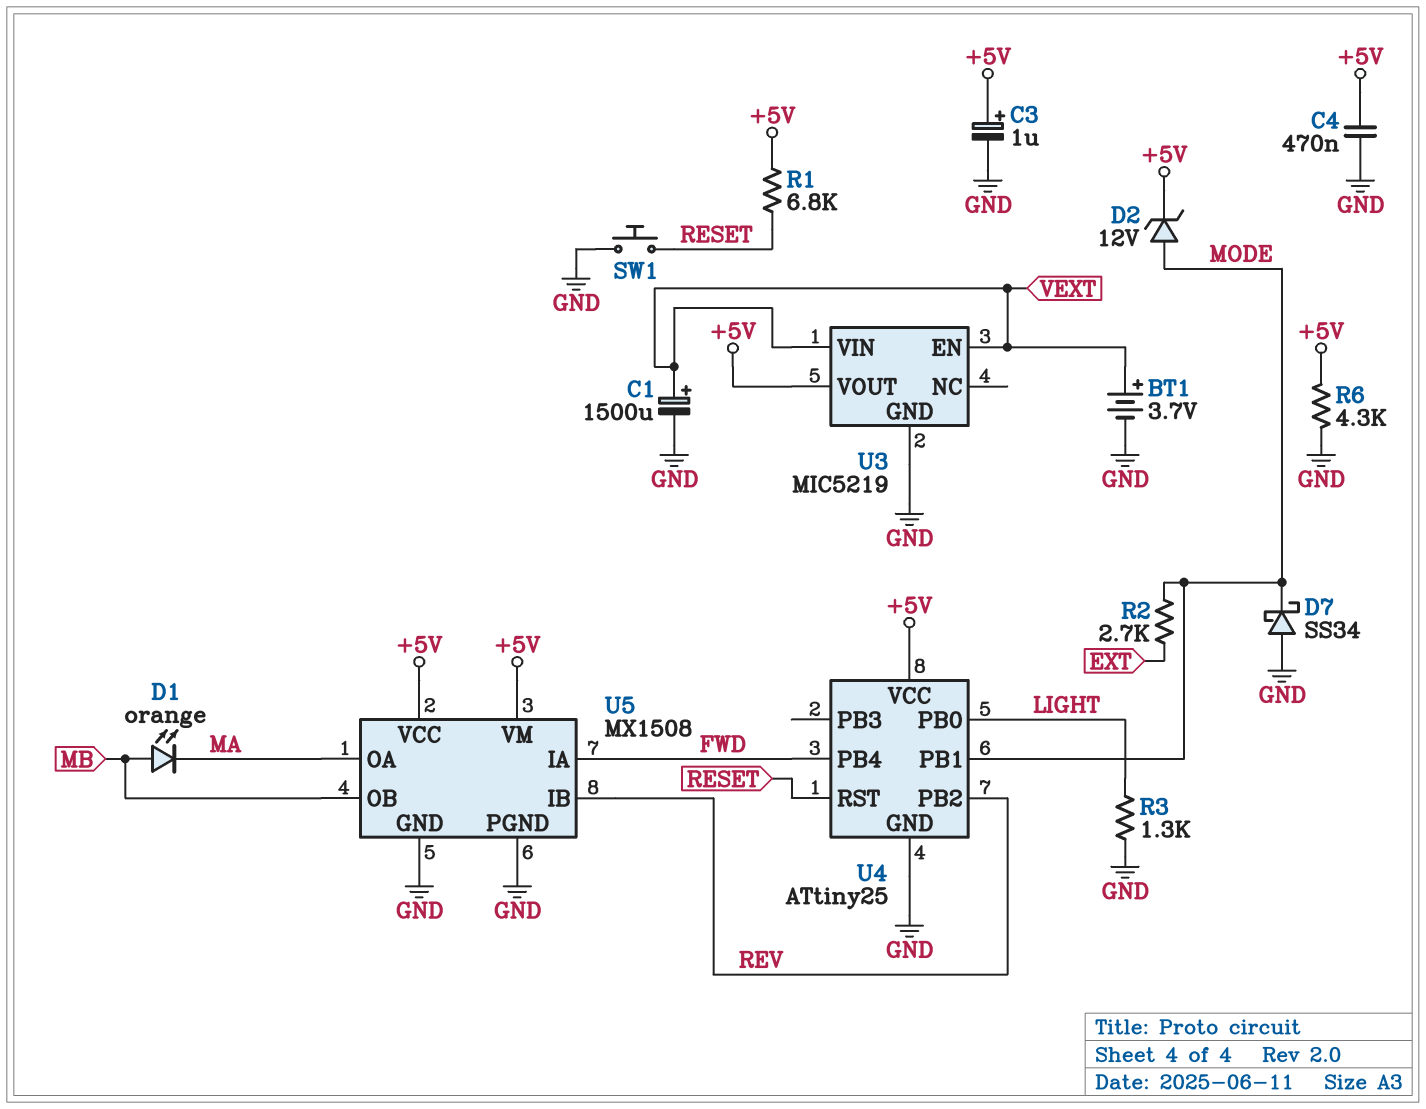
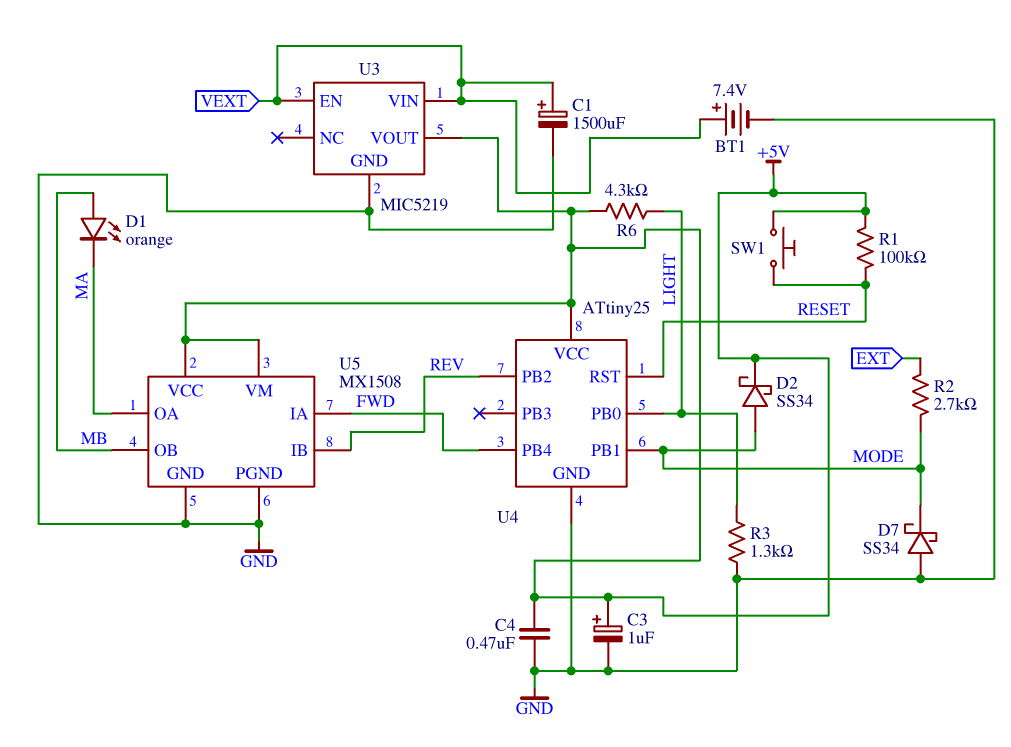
BT1: 3.7V (plus VEXT, minus GND) -> 7.4V (plus VEXT, minus GND)
D2: zener 12V (A MODE, K +5V) -> schottky SS34 (A MODE, K +5V)
R1: 6.8k (+5V, RESET) -> 100k (+5V, RESET)
R6: 4.3k (+5V, GND) -> 4.3k (+5V, LIGHT)
SW1: button (GND, RESET) -> button (+5V, RESET)

